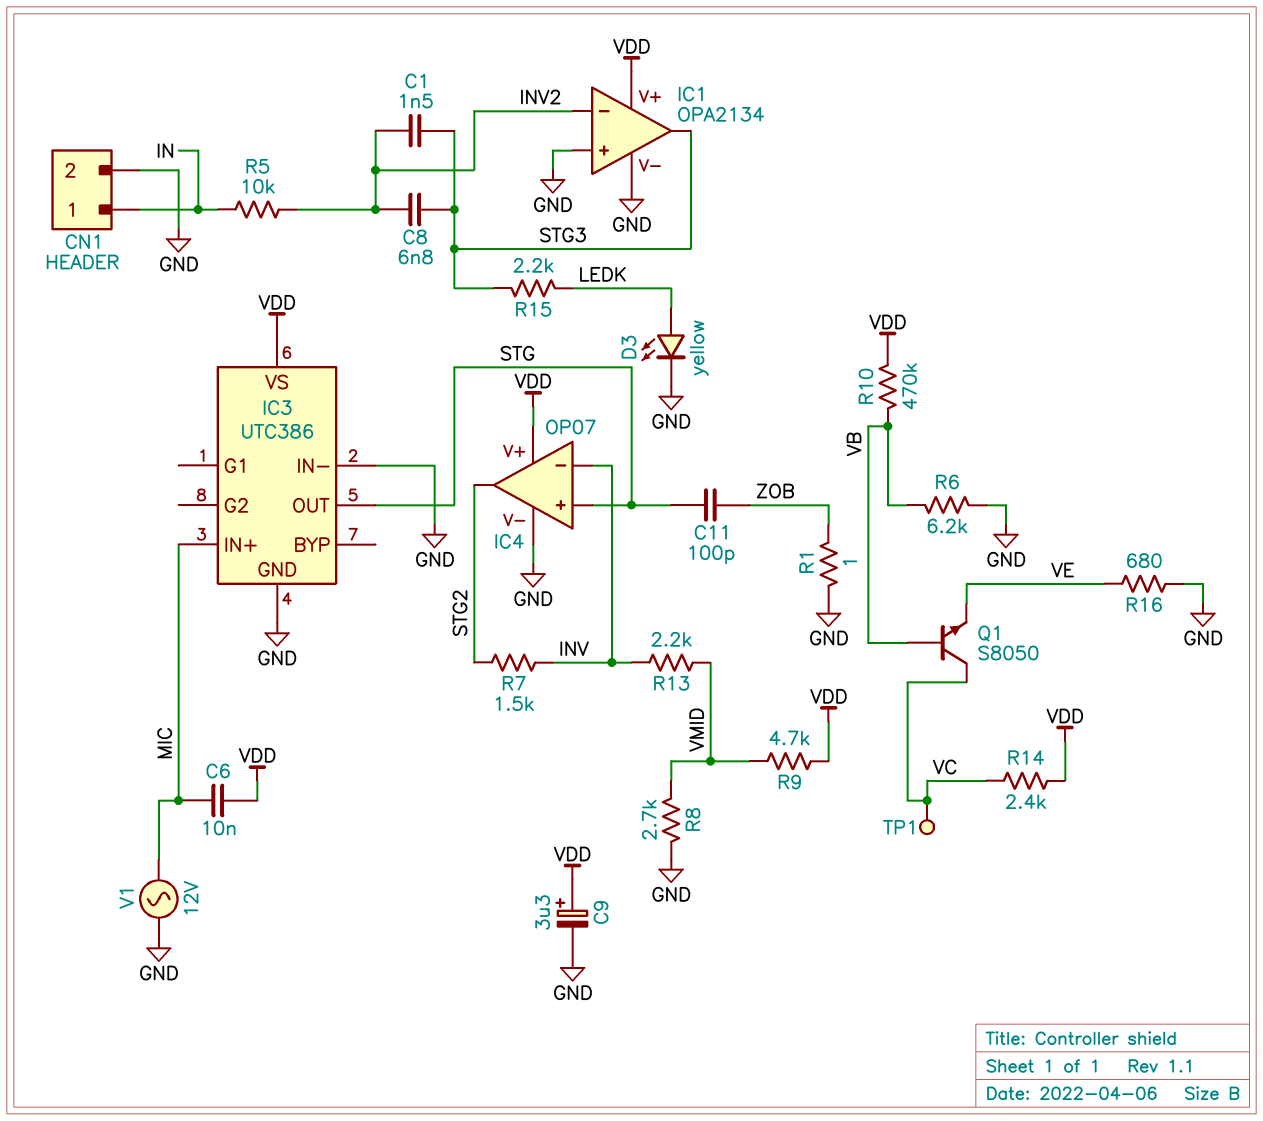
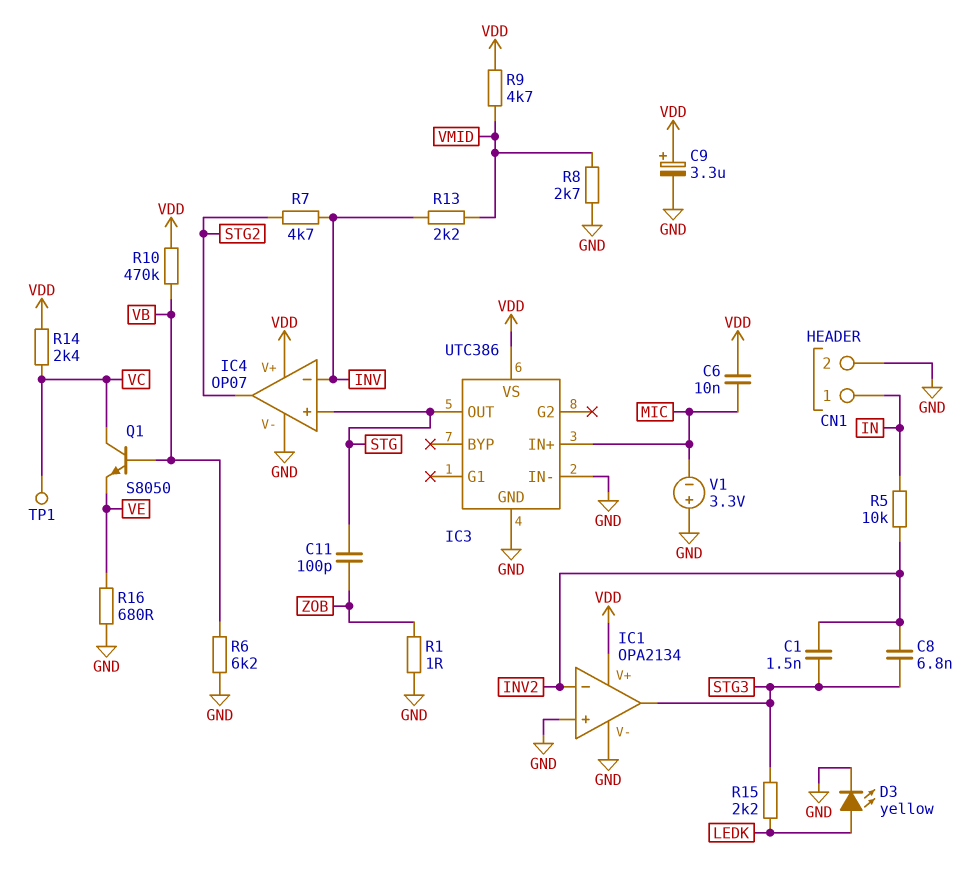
R7: 1.5k (INV, STG2) -> 4.7k (INV, STG2)
V1: AC 12V (GND, MIC) -> 3.3V (plus GND, minus MIC)

